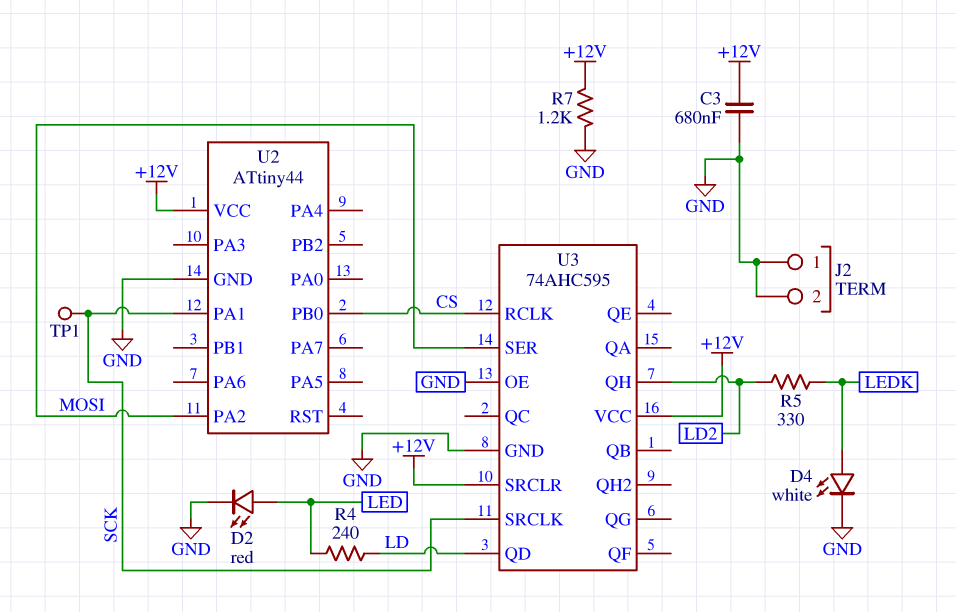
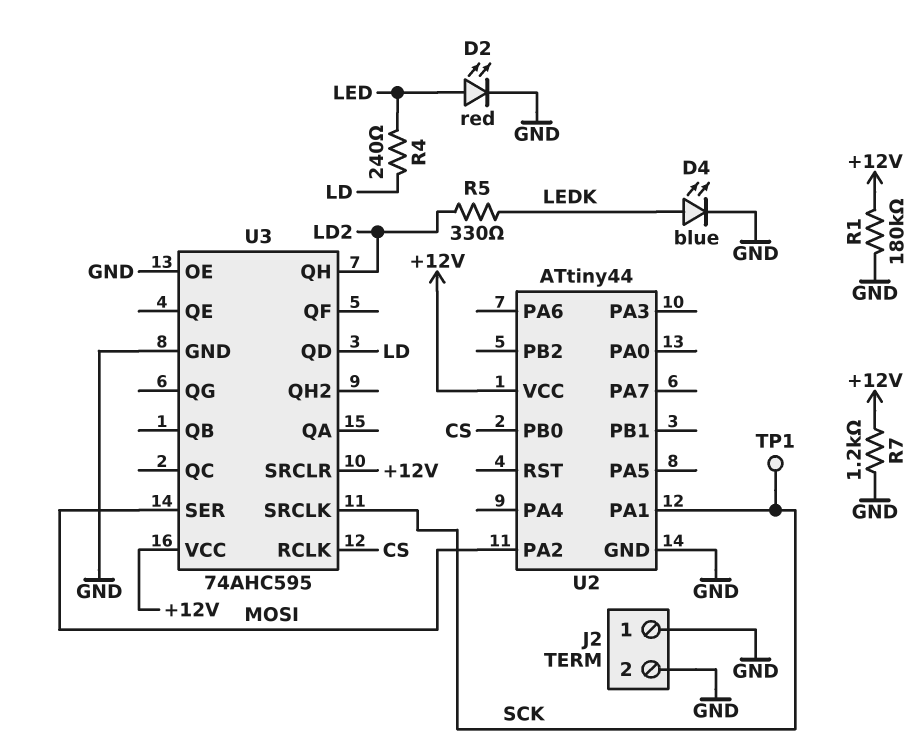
C3: 680nF (+12V, GND) -> none
D4: LED white (A LEDK, K GND) -> LED blue (A LEDK, K GND)
R1: none -> 180k (+12V, GND)

